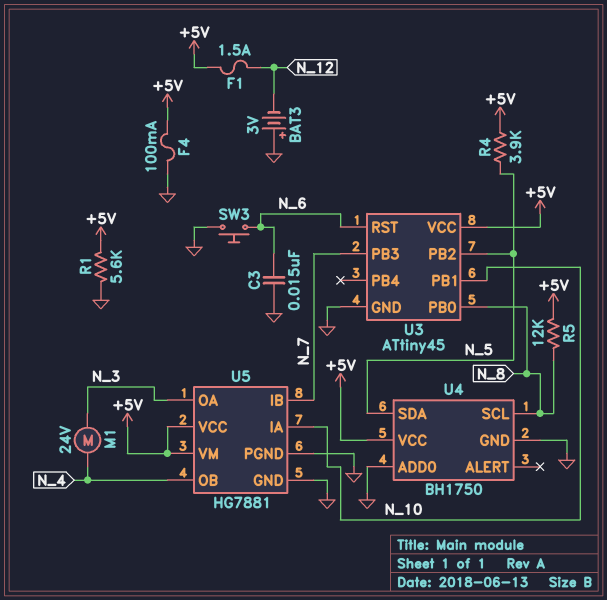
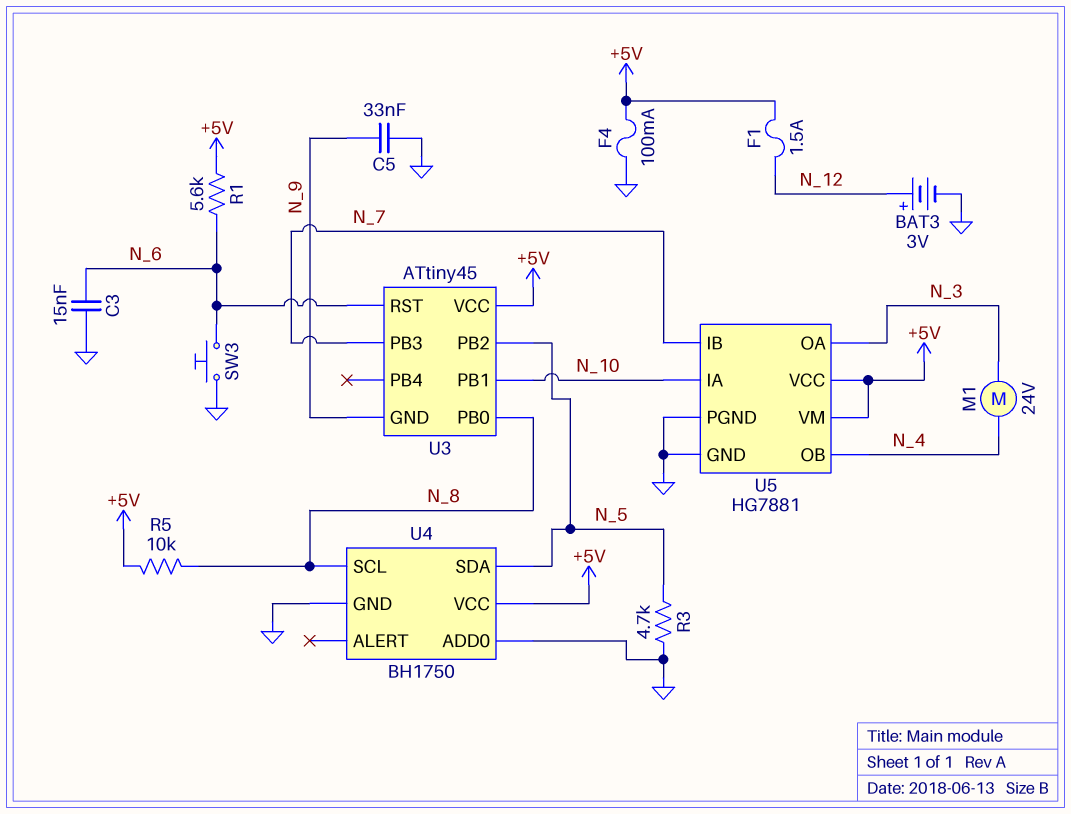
BAT3: 3V (plus GND, minus N_12) -> 3V (plus N_12, minus GND)
C5: none -> 33nF (GND, N_9)
R1: 5.6k (+5V, GND) -> 5.6k (+5V, N_6)
R3: none -> 4.7k (GND, N_5)
R4: 3.9k (+5V, N_5) -> none
R5: 12k (+5V, N_8) -> 10k (+5V, N_8)
U3 pin GND: GND -> N_9

